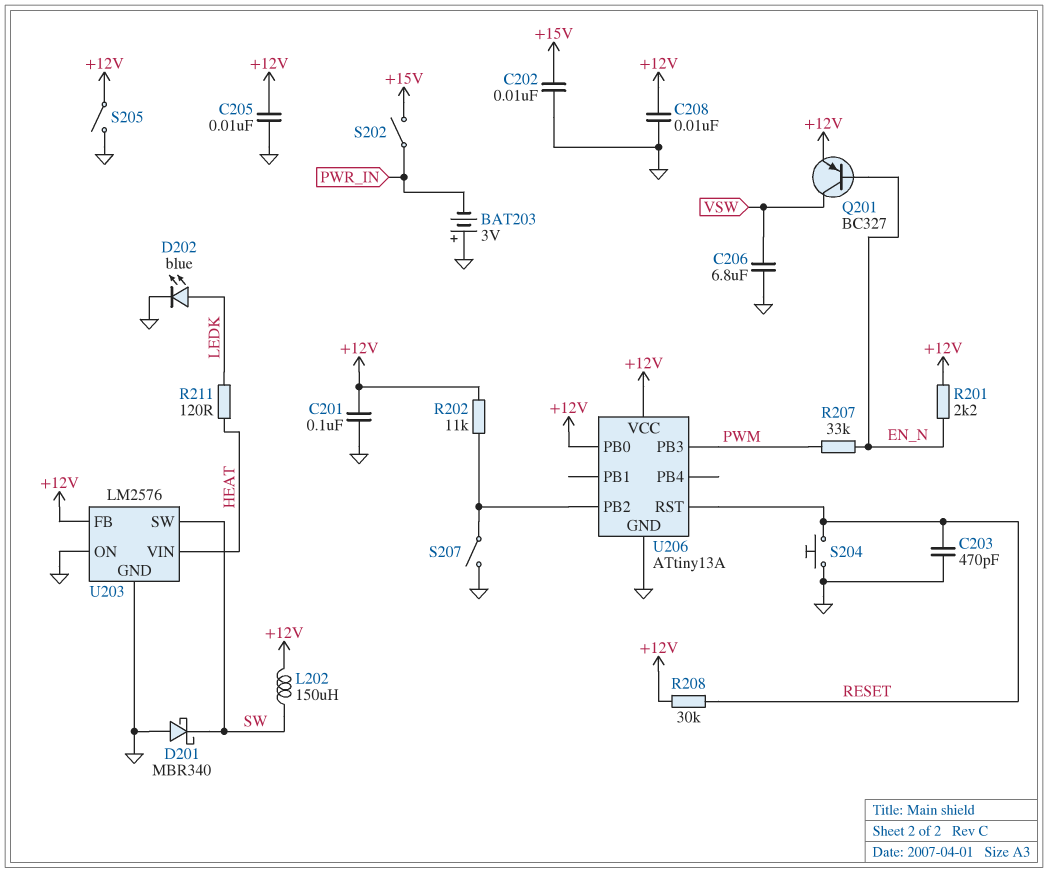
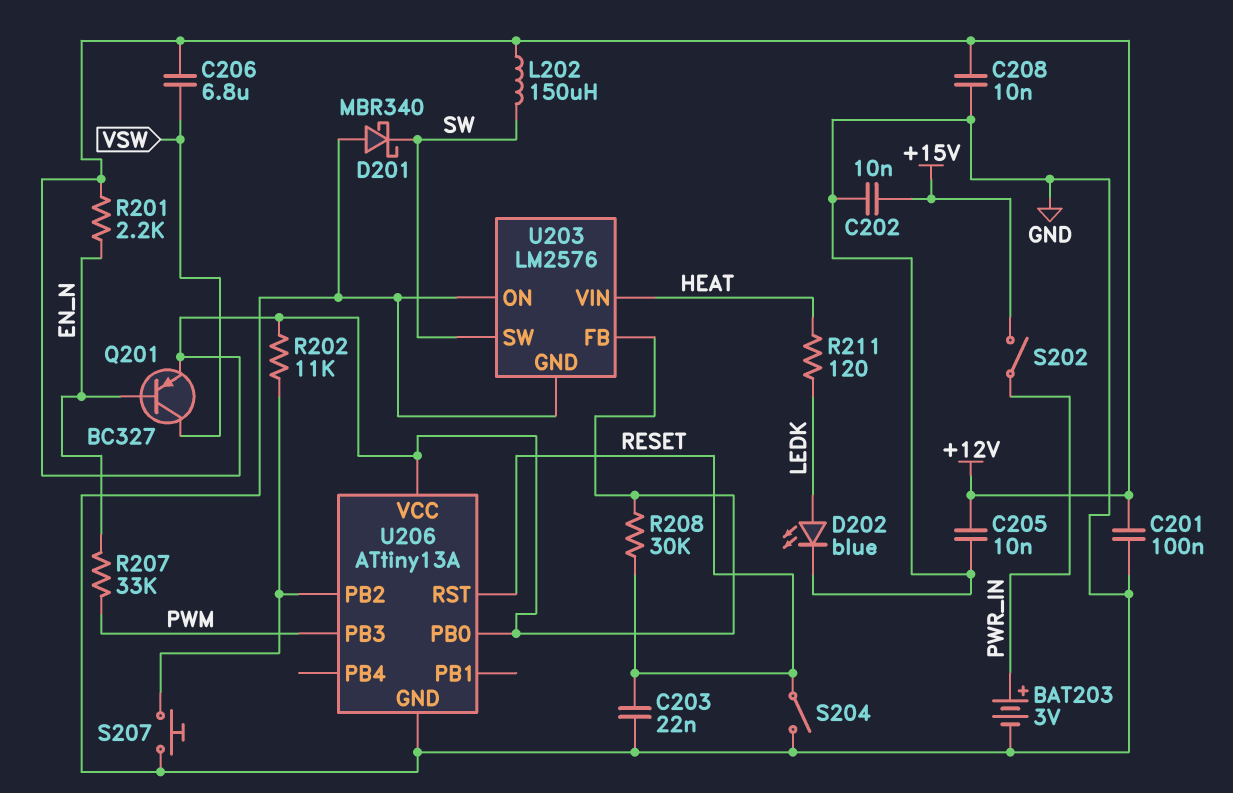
BAT203: 3V (plus GND, minus PWR_IN) -> 3V (plus PWR_IN, minus GND)
C203: 470pF (GND, RESET) -> 22nF (GND, RESET)
C206: 6.8uF (GND, VSW) -> 6.8uF (+12V, VSW)
S204: button (GND, RESET) -> switch (GND, RESET)
S205: switch (+12V, GND) -> none
S207: switch (GND, U206/PB2) -> button (GND, U206/PB2)

